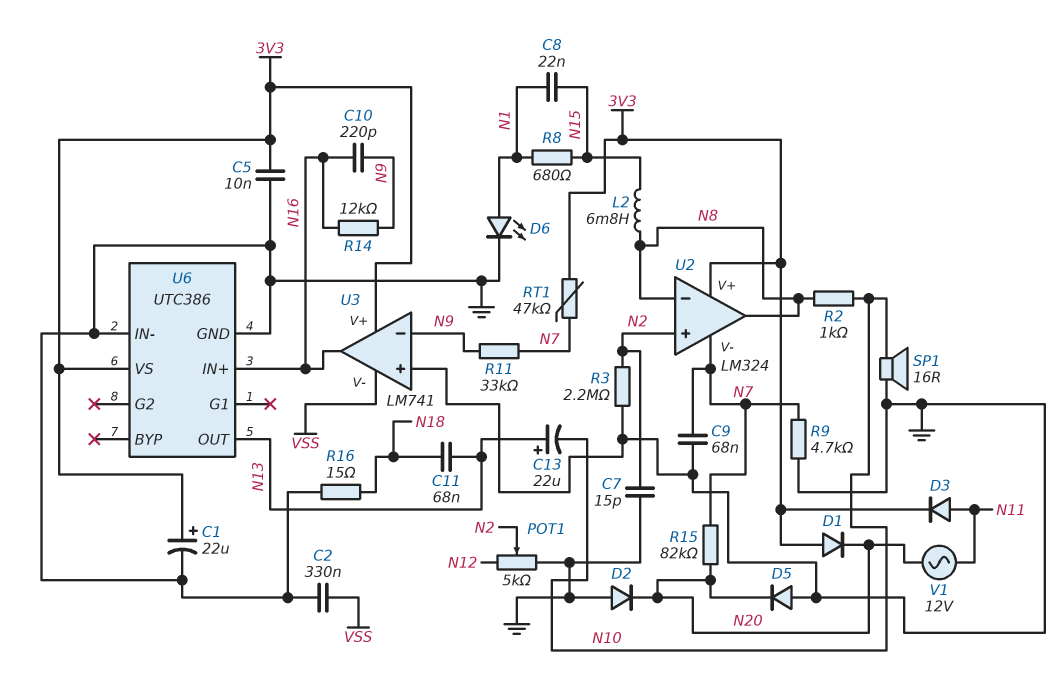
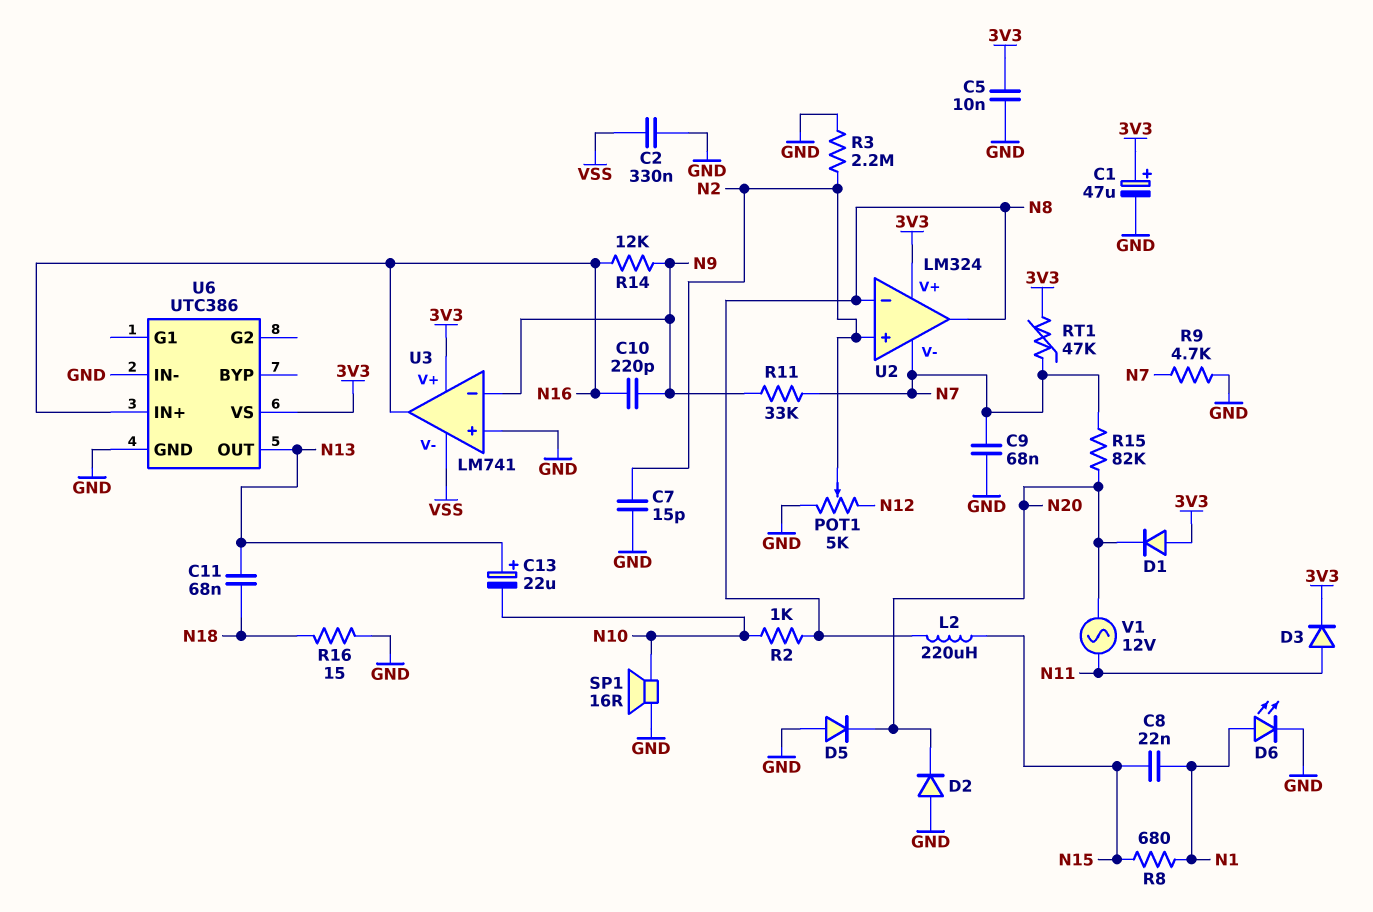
C1: 22uF (plus 3V3, minus GND) -> 47uF (plus 3V3, minus GND)
L2: 6.8mH (N8, N15) -> 220uH (N8, N15)

